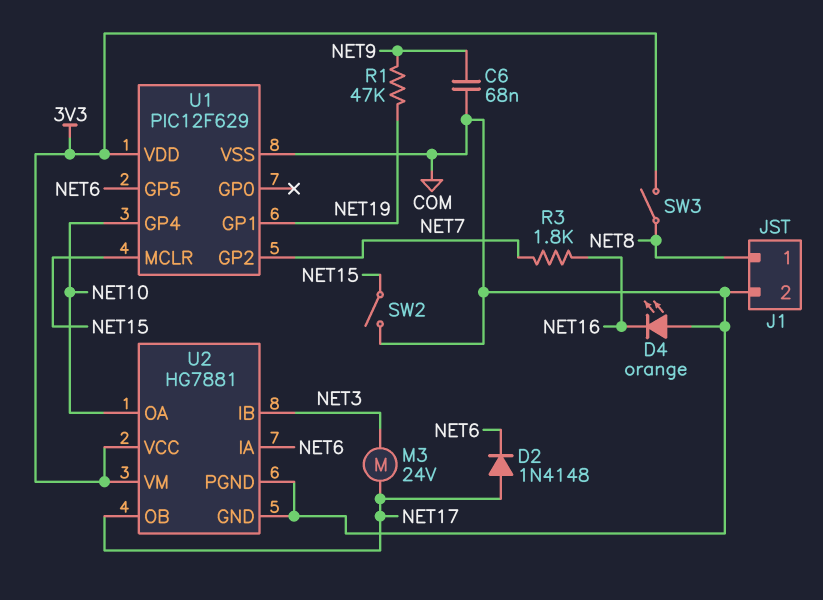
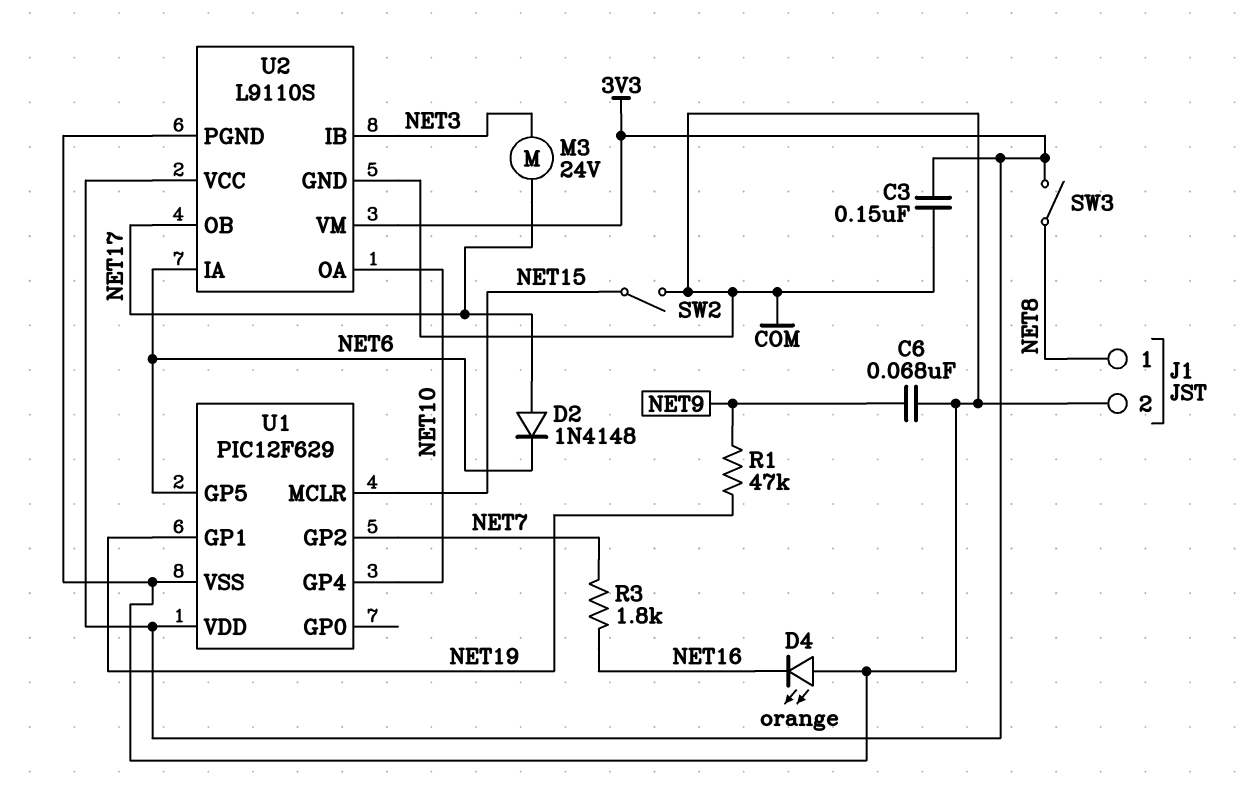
C3: none -> 150nF (3V3, COM)
U2: HG7881 -> L9110S

